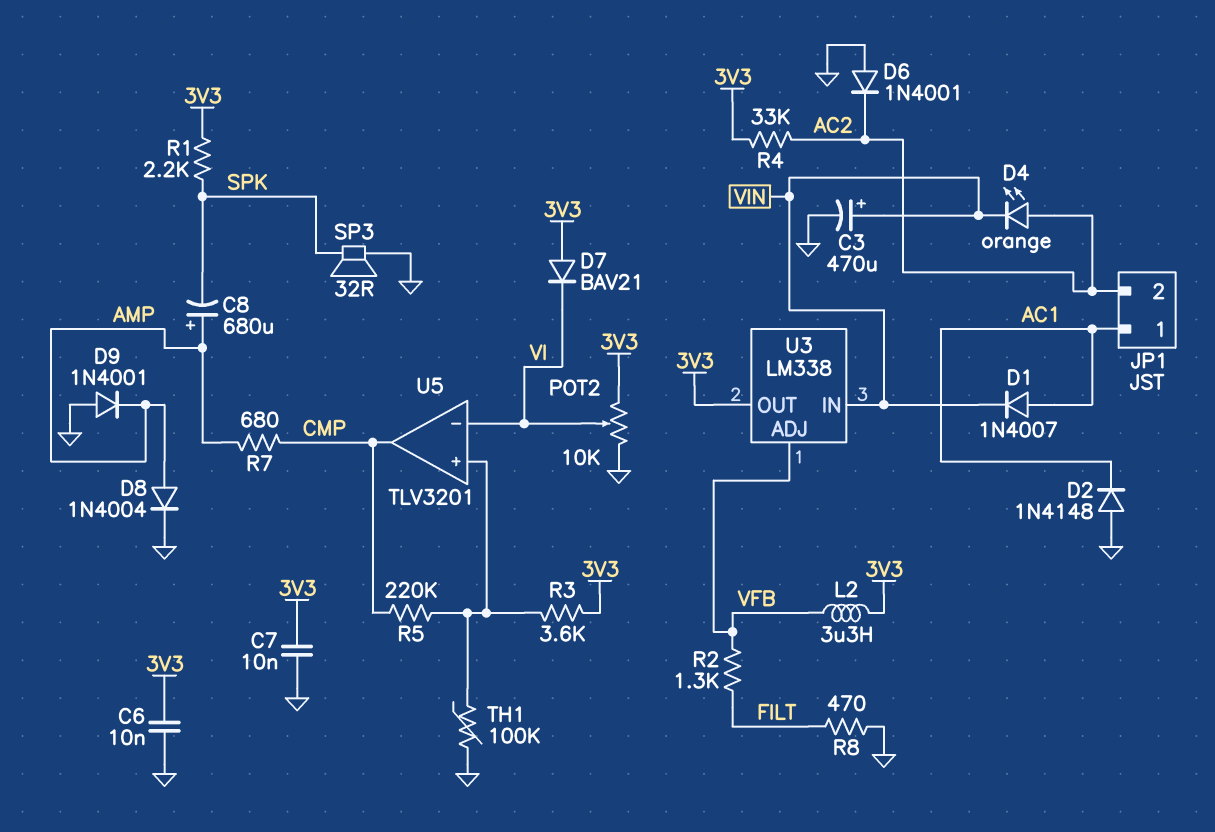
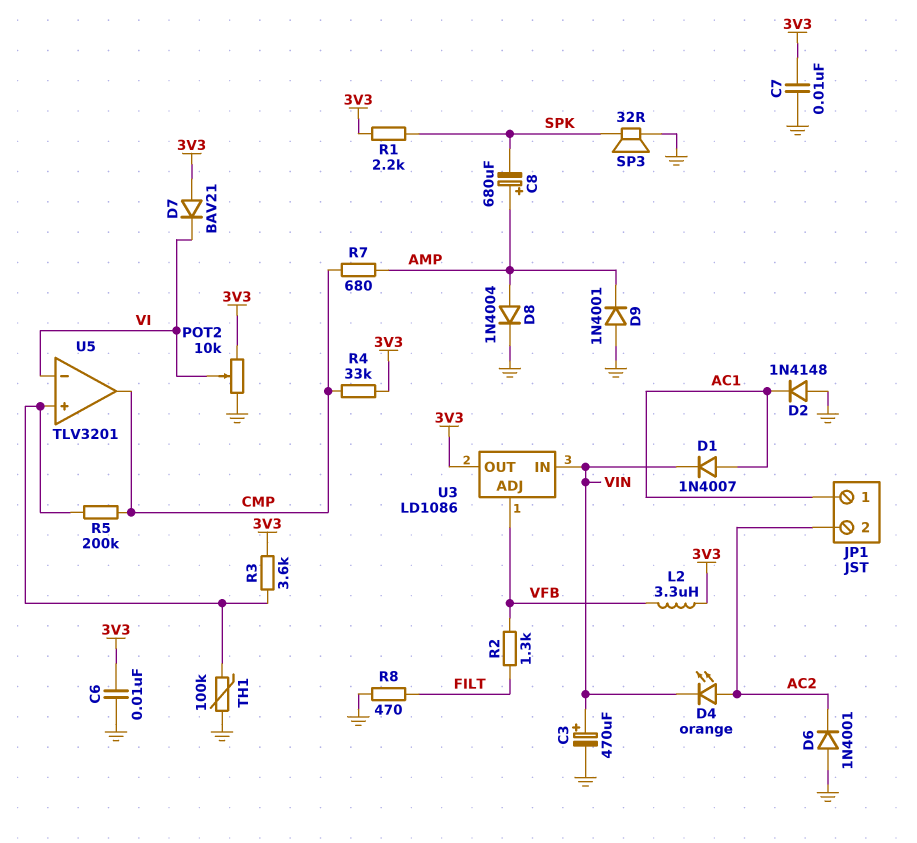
R4: 33k (3V3, AC2) -> 33k (3V3, CMP)
R5: 220k (CMP, U5/in+) -> 200k (CMP, U5/in+)
U3: LM338 -> LD1086

